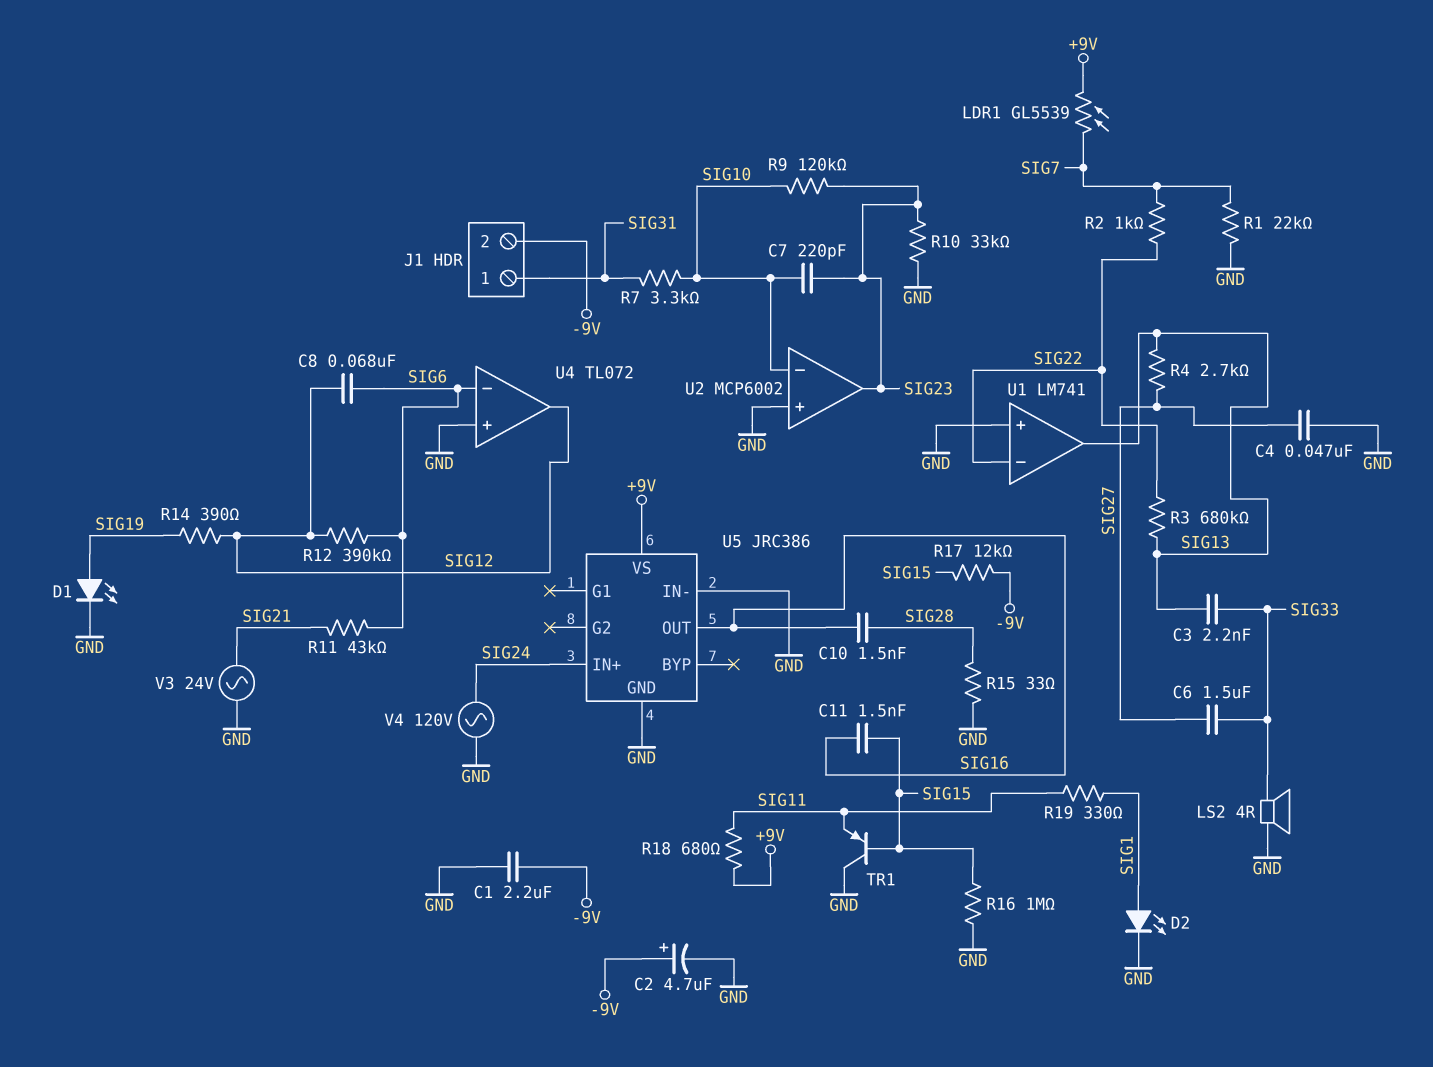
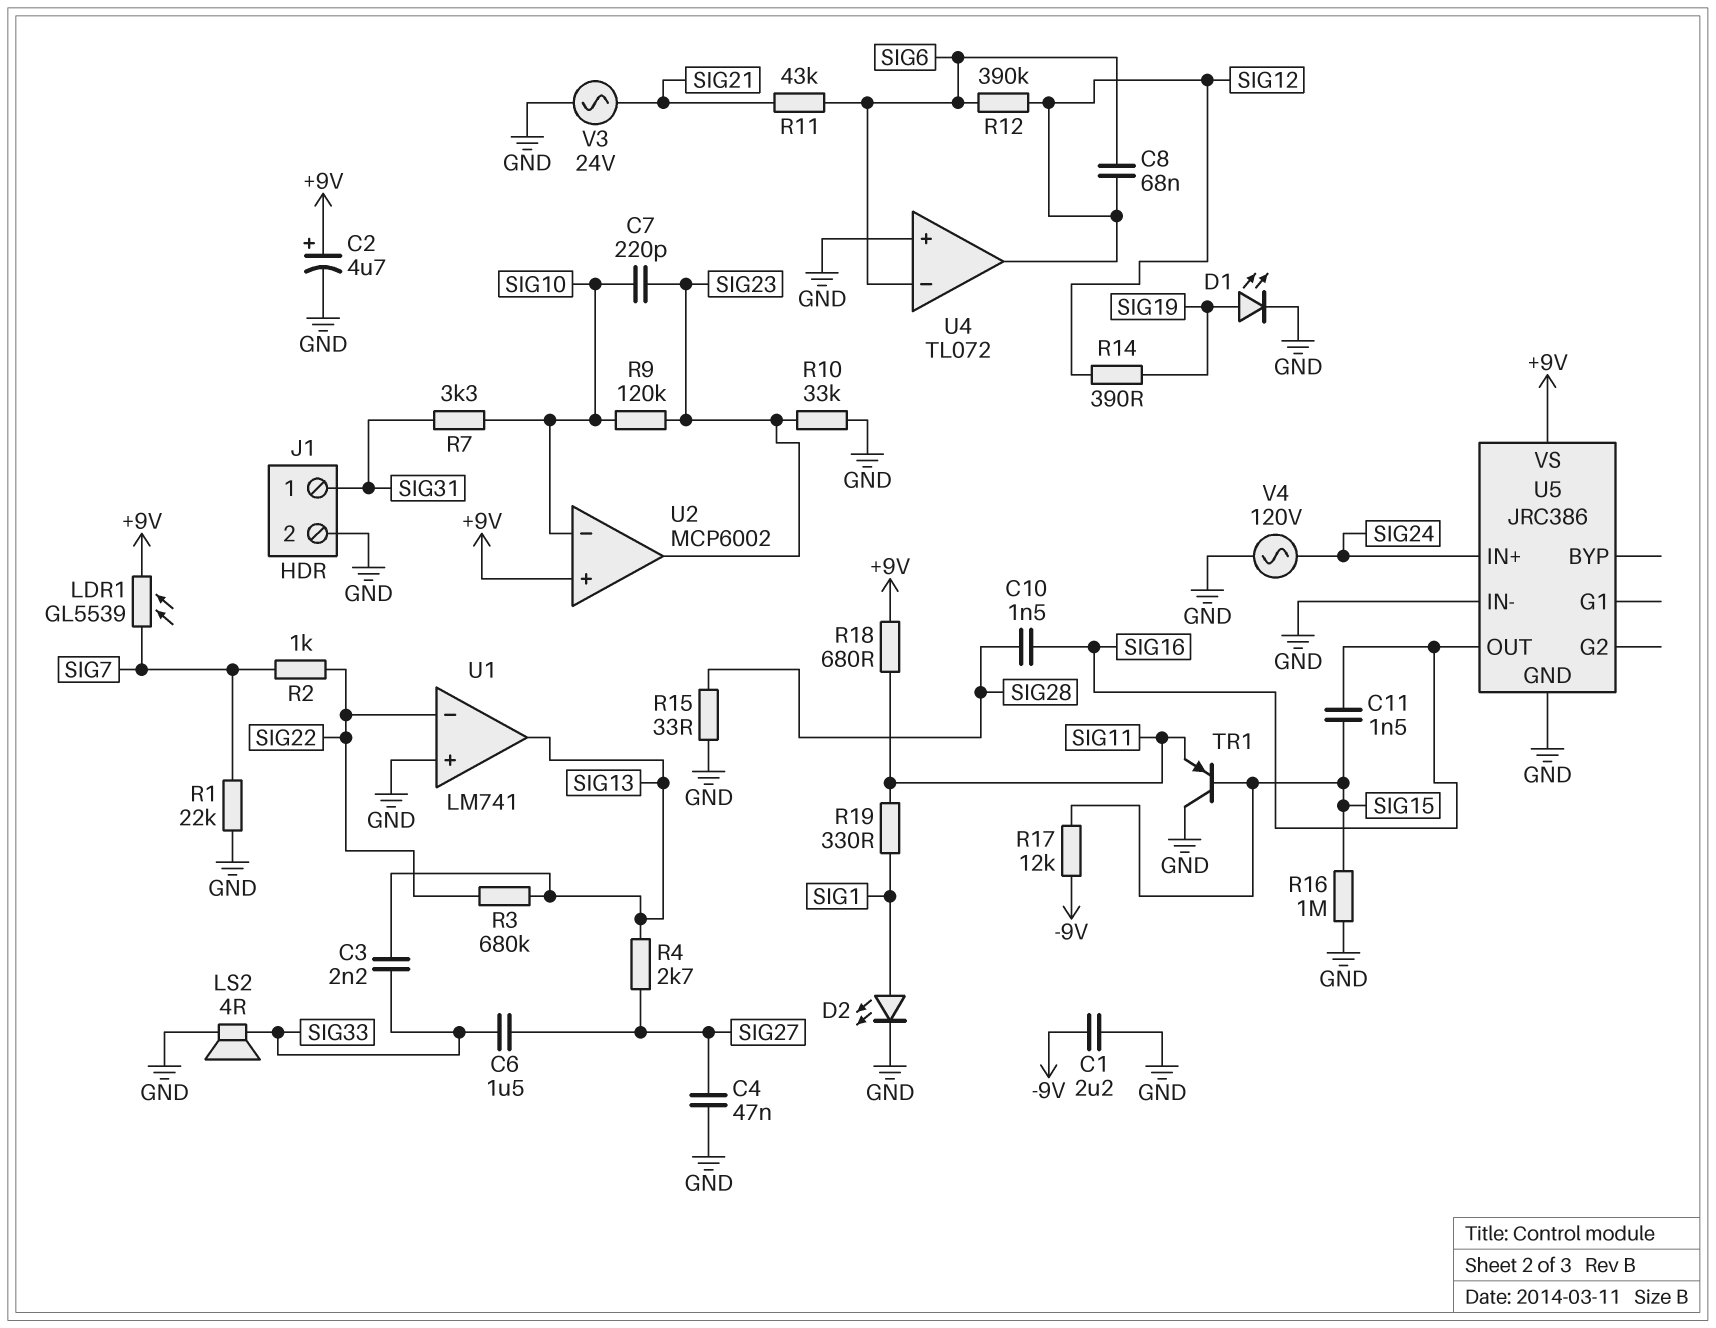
C2: 4.7uF (plus -9V, minus GND) -> 4.7uF (plus +9V, minus GND)
J1 pin 2: -9V -> GND
U2 pin in+: GND -> +9V

